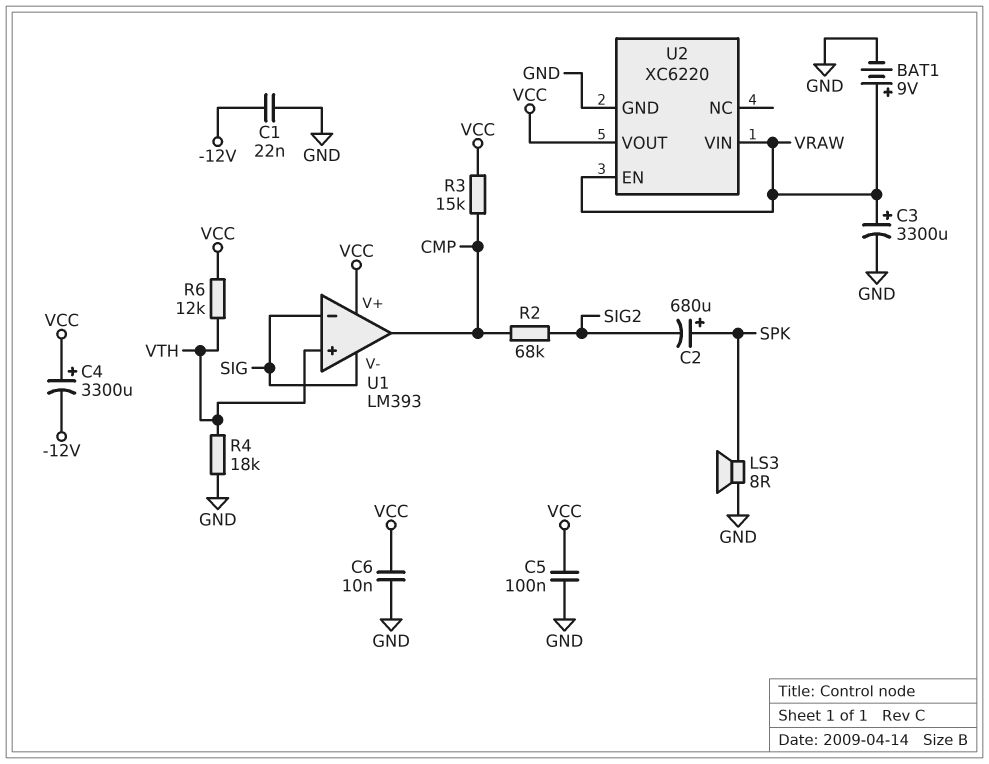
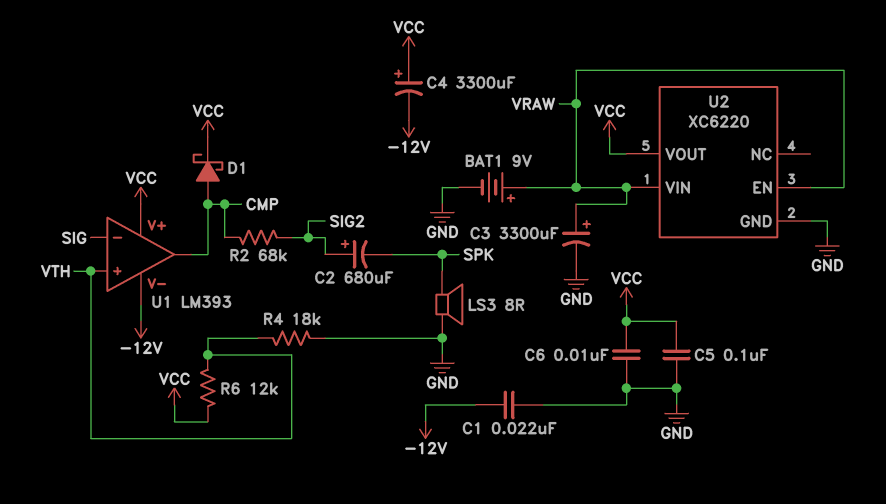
C2: 680uF (plus SPK, minus SIG2) -> 680uF (plus SIG2, minus SPK)
D1: none -> schottky (A CMP, K VCC)
R3: 15k (CMP, VCC) -> none
U1 pin V-: SIG -> -12V

